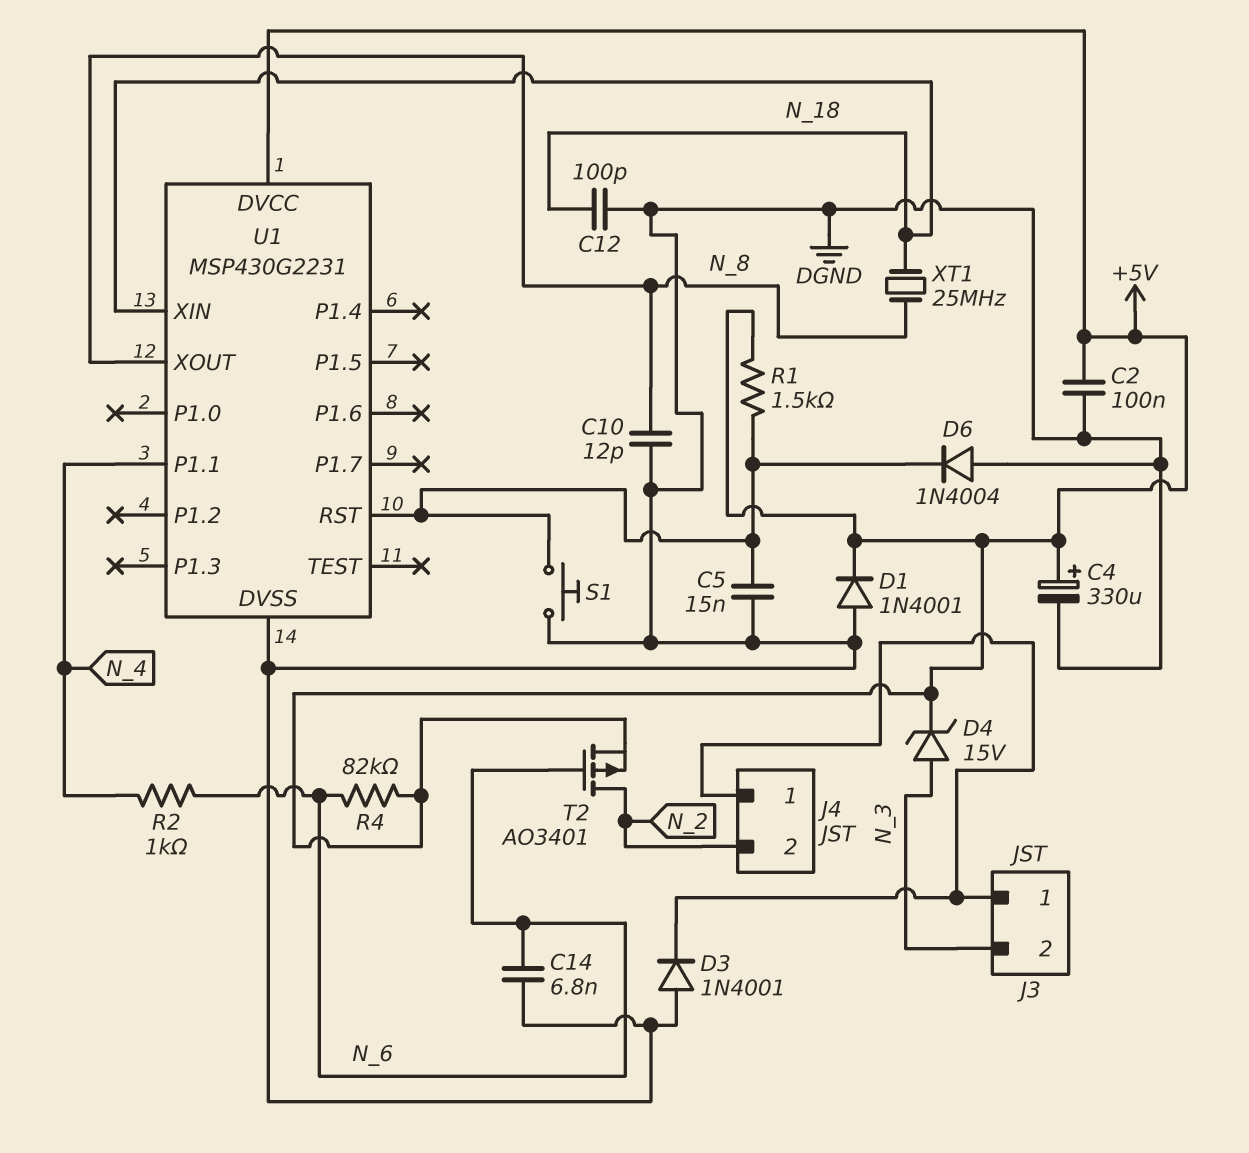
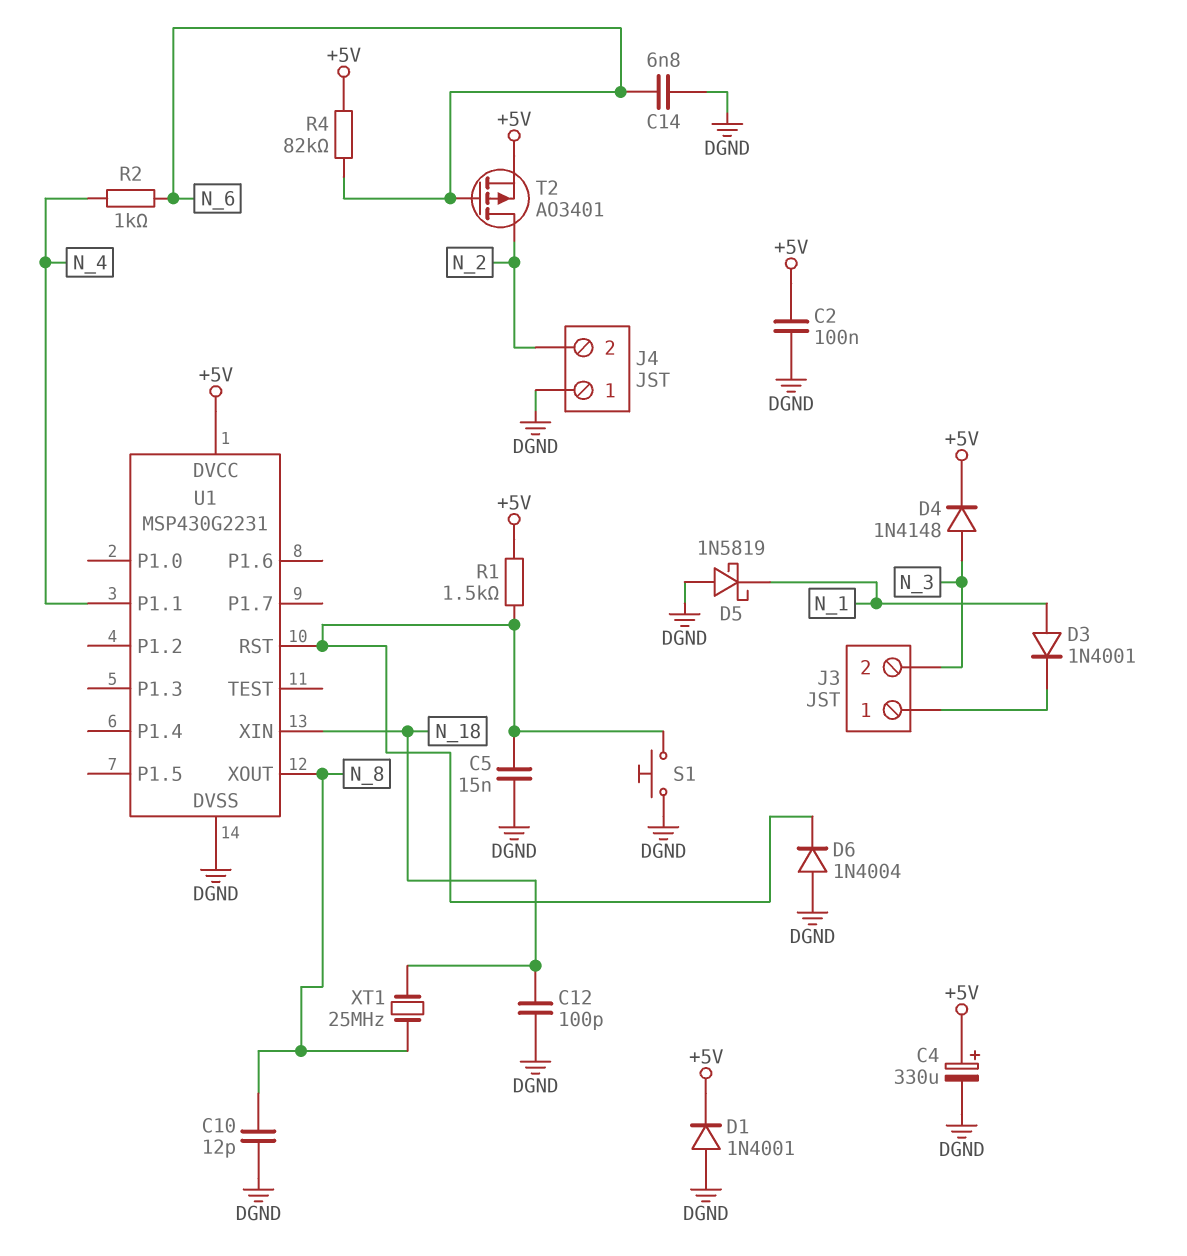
D3: diode 1N4001 (A DGND, K J3/1) -> diode 1N4001 (A N_1, K J3/1)
D4: zener 15V (A N_3, K +5V) -> diode 1N4148 (A N_3, K +5V)
D5: none -> schottky 1N5819 (A DGND, K N_1)
J4 pin 1: J3/1 -> DGND

